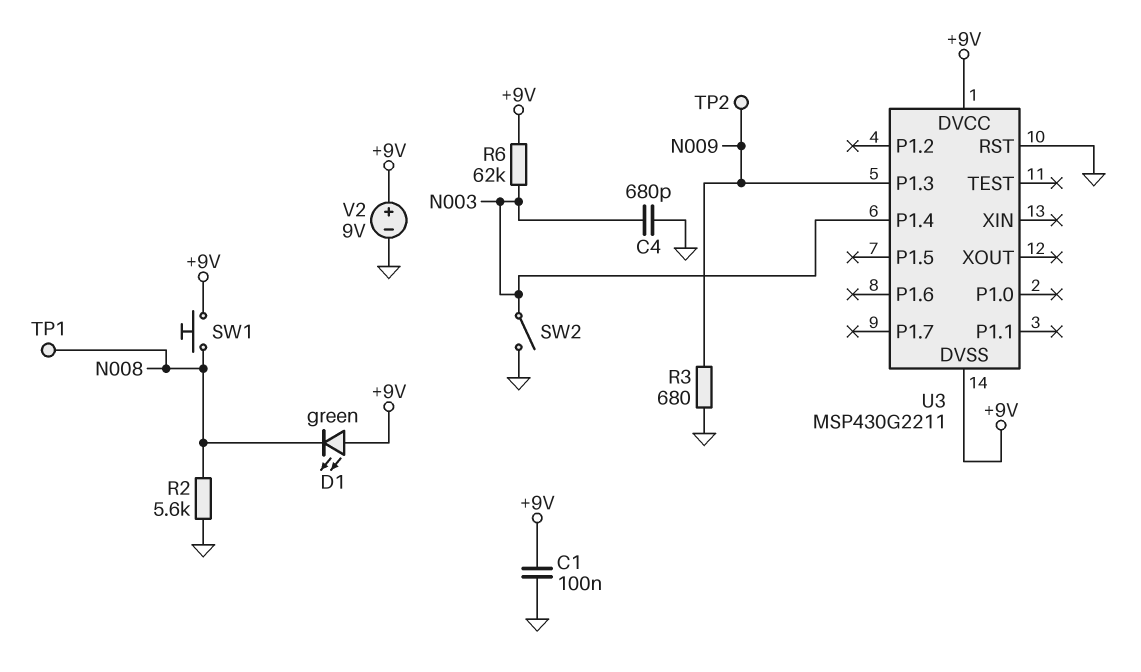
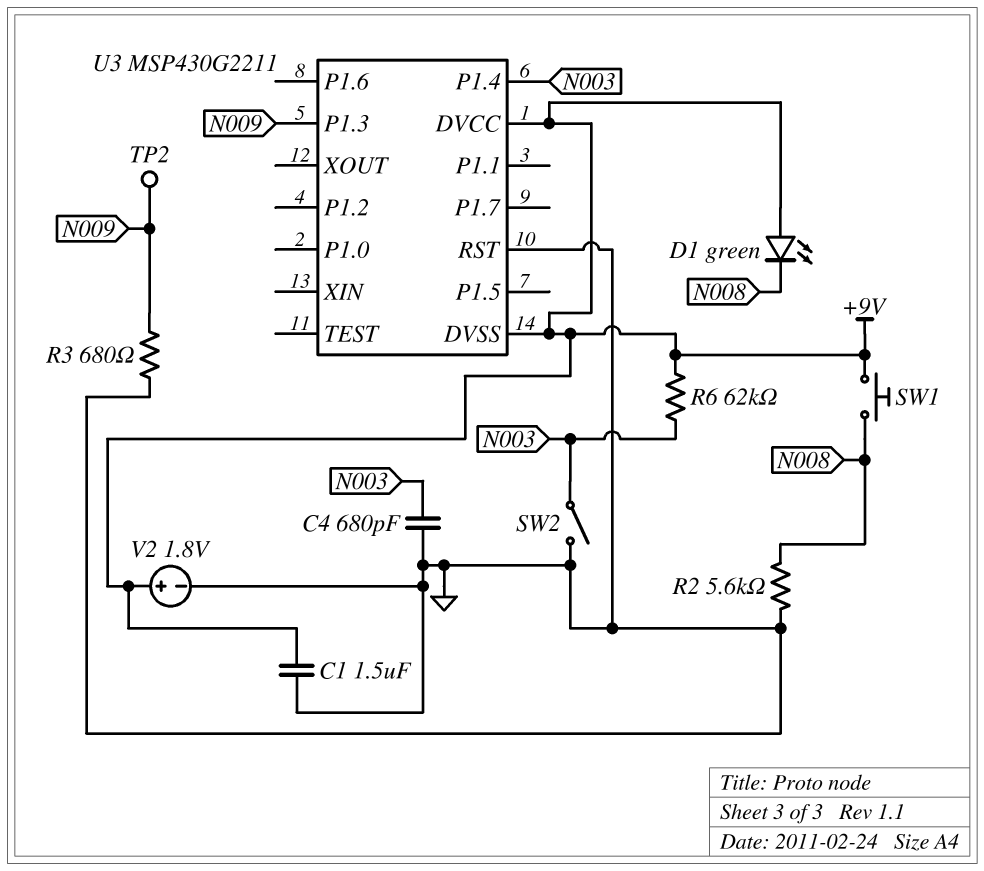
C1: 100nF (+9V, GND) -> 1.5uF (+9V, GND)
TP1: test point (N008) -> none
V2: 9V (plus +9V, minus GND) -> 1.8V (plus +9V, minus GND)

